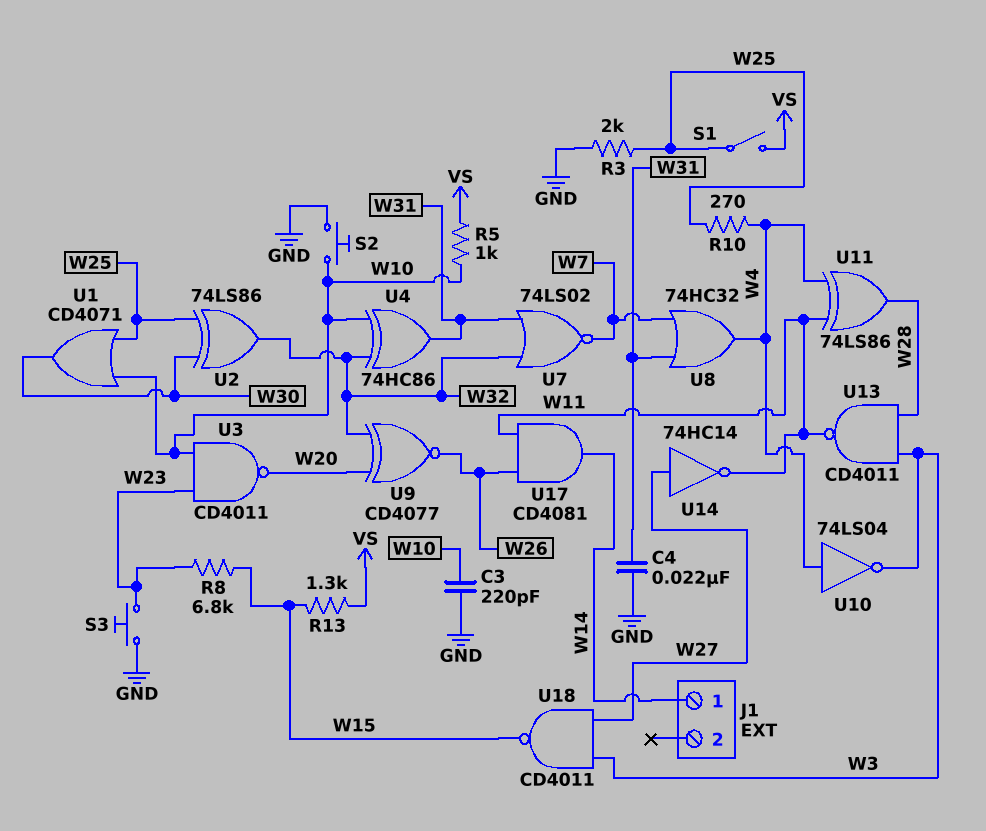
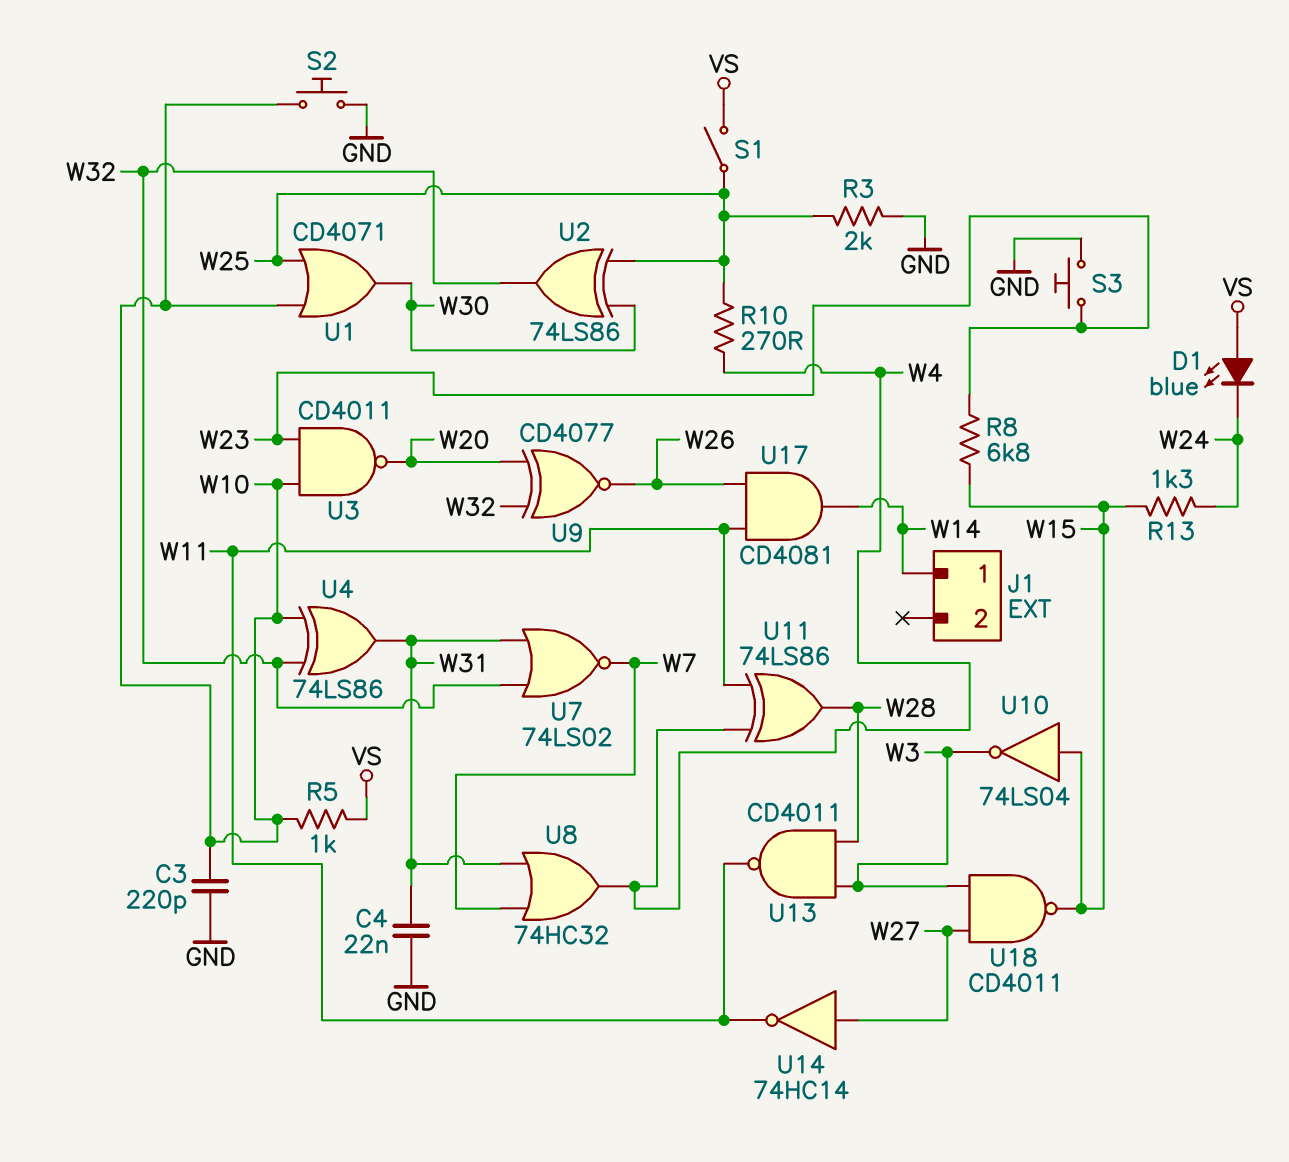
D1: none -> LED blue (A VS, K W24)
R13: 1.3k (VS, W15) -> 1.3k (W15, W24)
U4: XOR 74HC86 (in W10, in W32, out W31) -> XOR 74LS86 (in W10, in W32, out W31)
U10: NOT 74LS04 (in W4, out W3) -> NOT 74LS04 (in W15, out W3)

